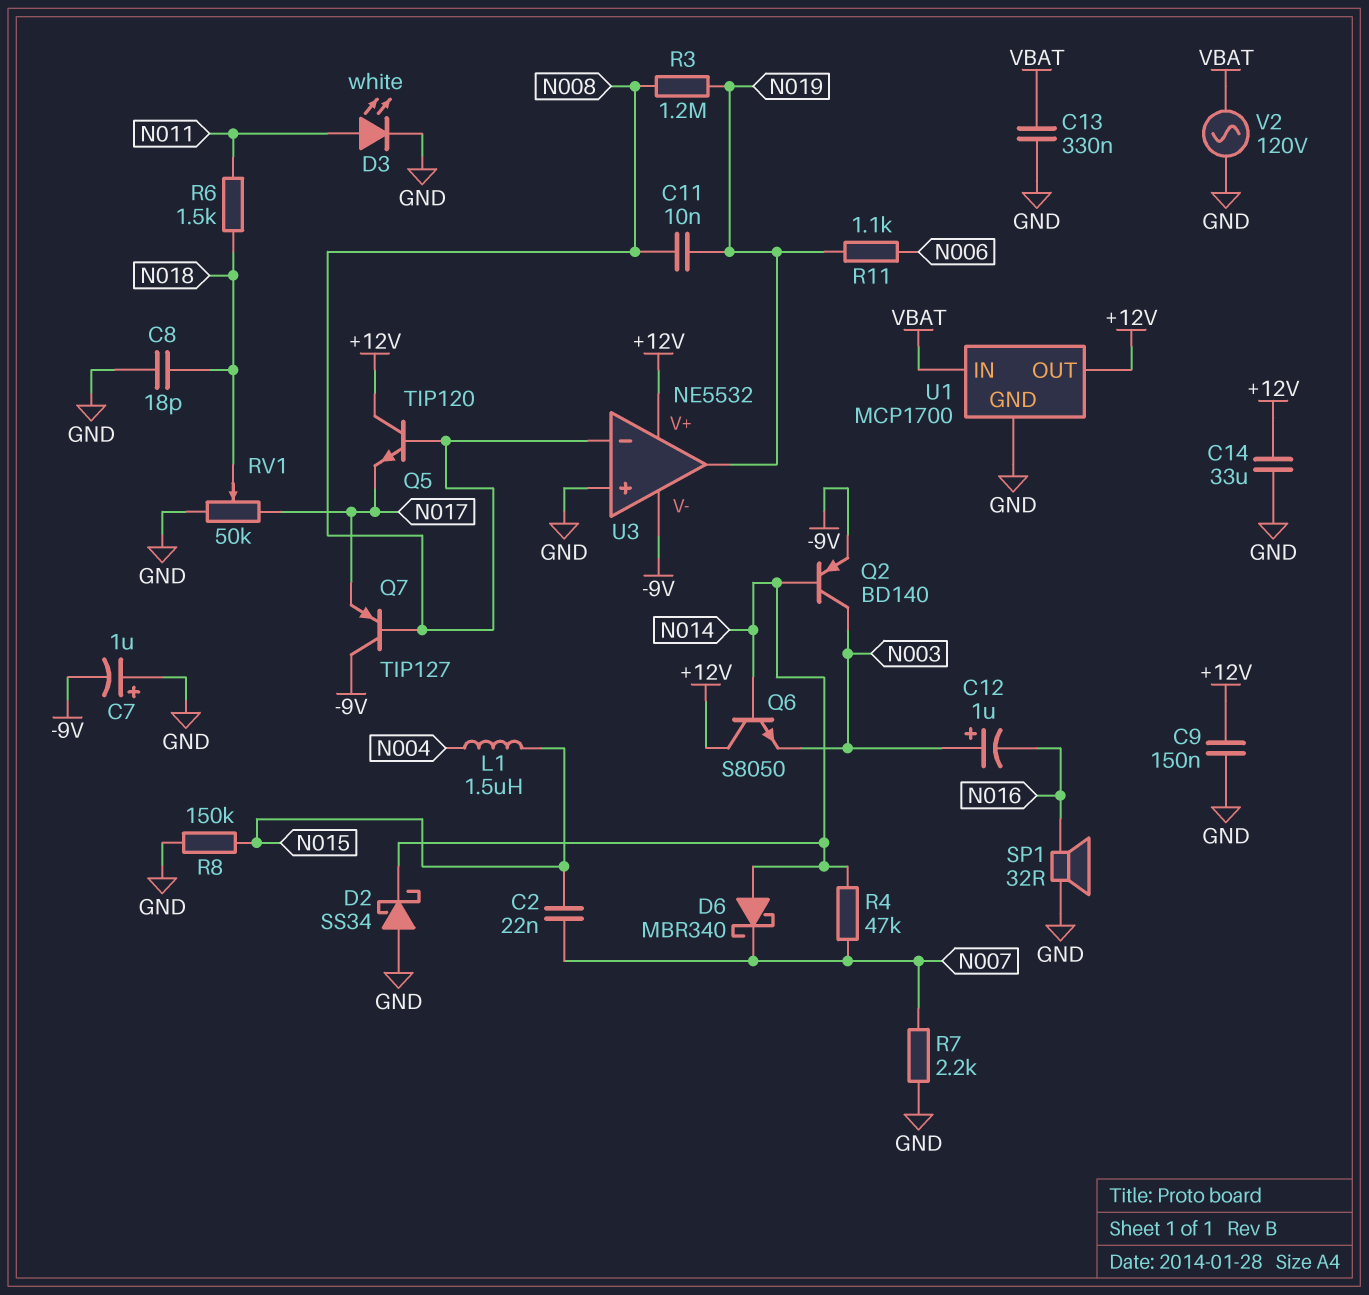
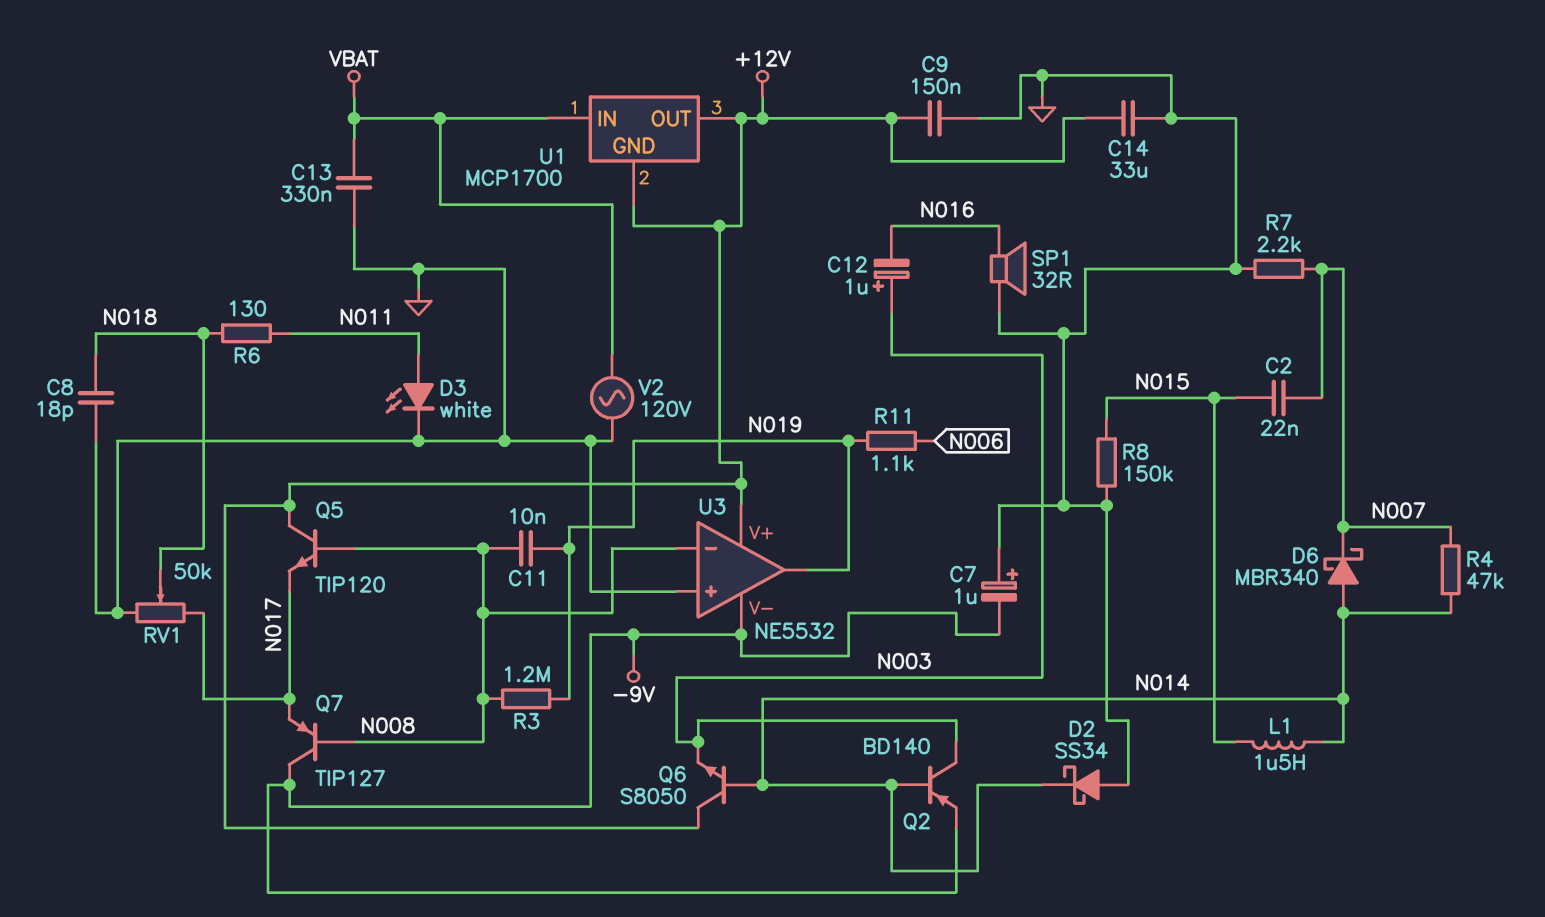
L1: 1.5uH (N004, N015) -> 1.5uH (N014, N015)
R6: 1.5k (N011, N018) -> 130 (N011, N018)
U1 pin GND: GND -> +12V

